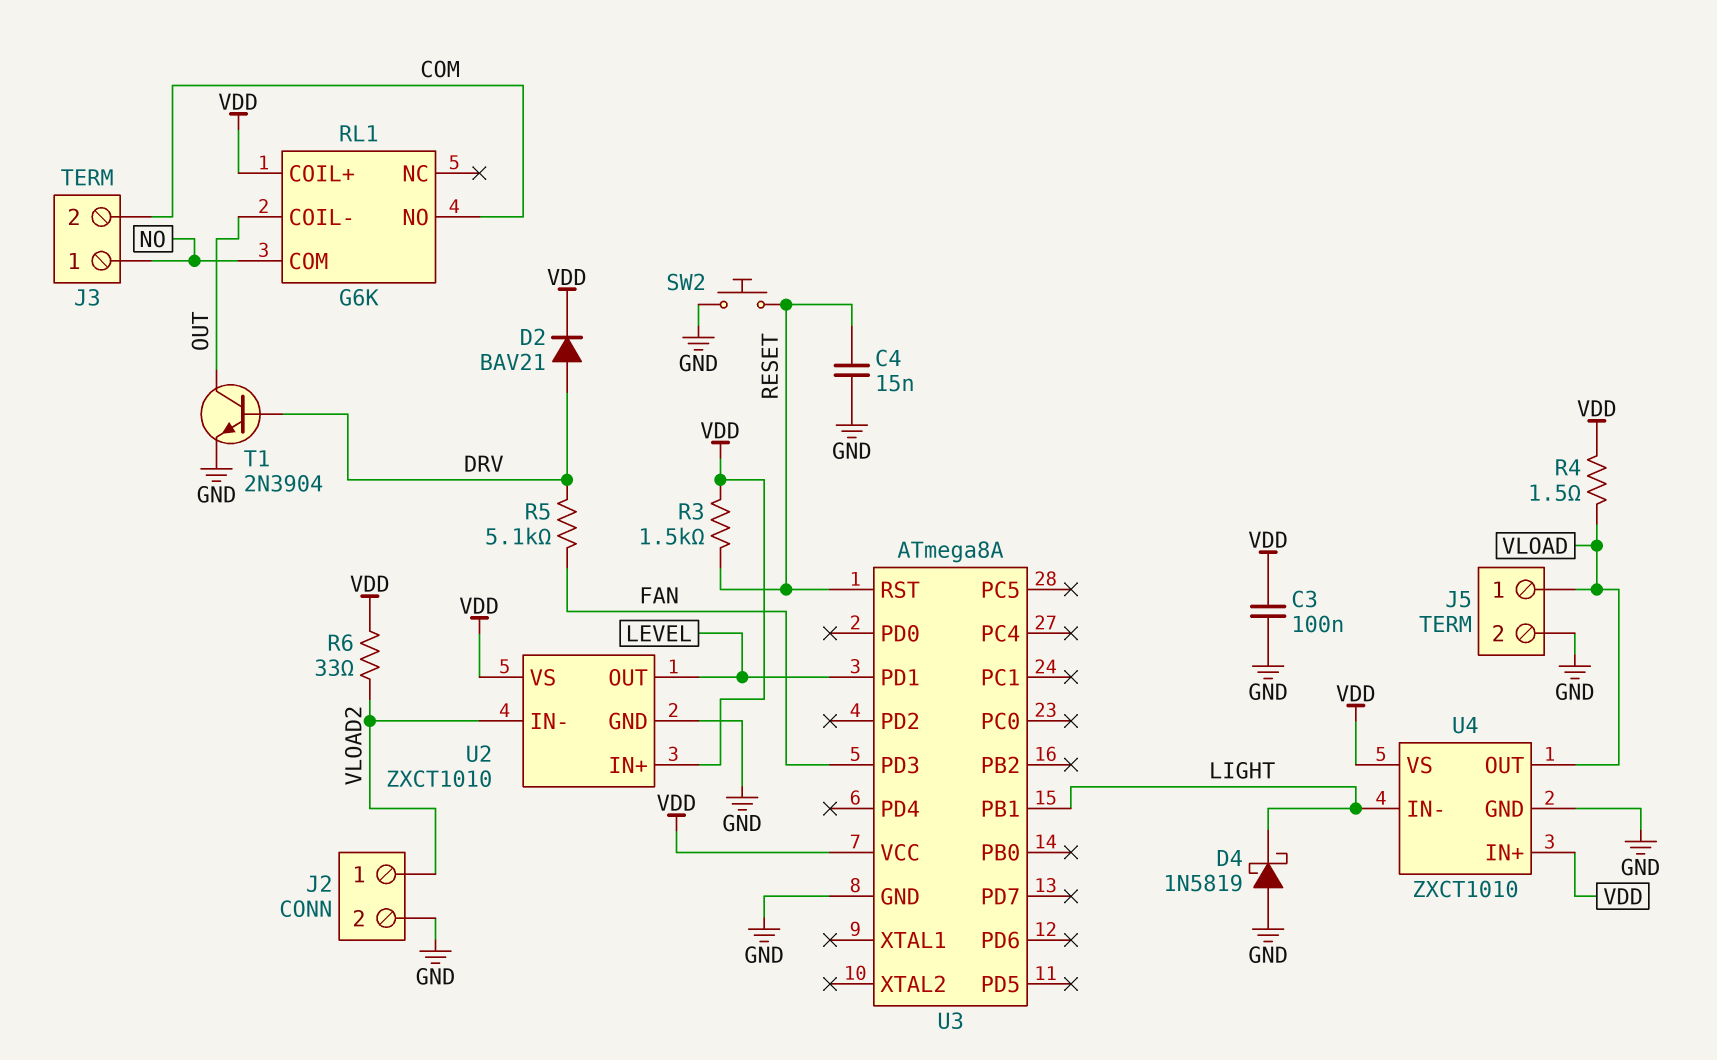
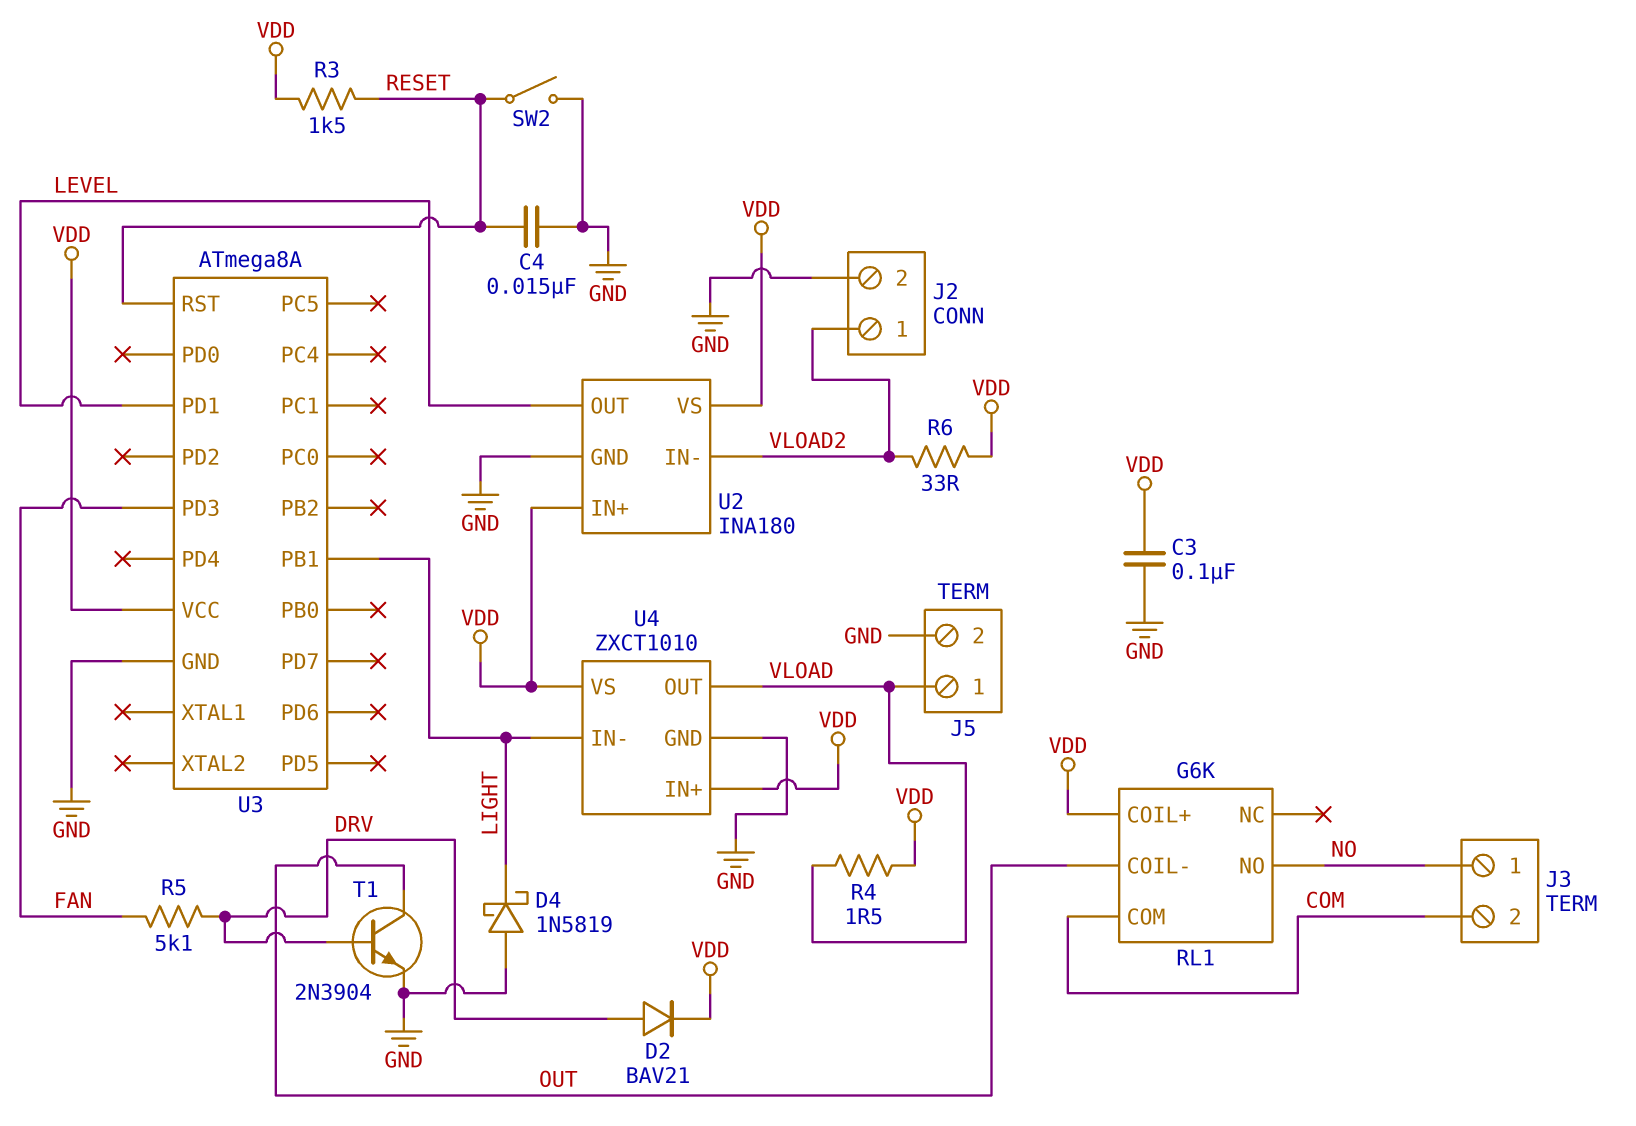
RL1 pin COM: NO -> COM
RL1 pin NO: COM -> NO
SW2: button (GND, RESET) -> switch (GND, RESET)
U2: ZXCT1010 -> INA180

